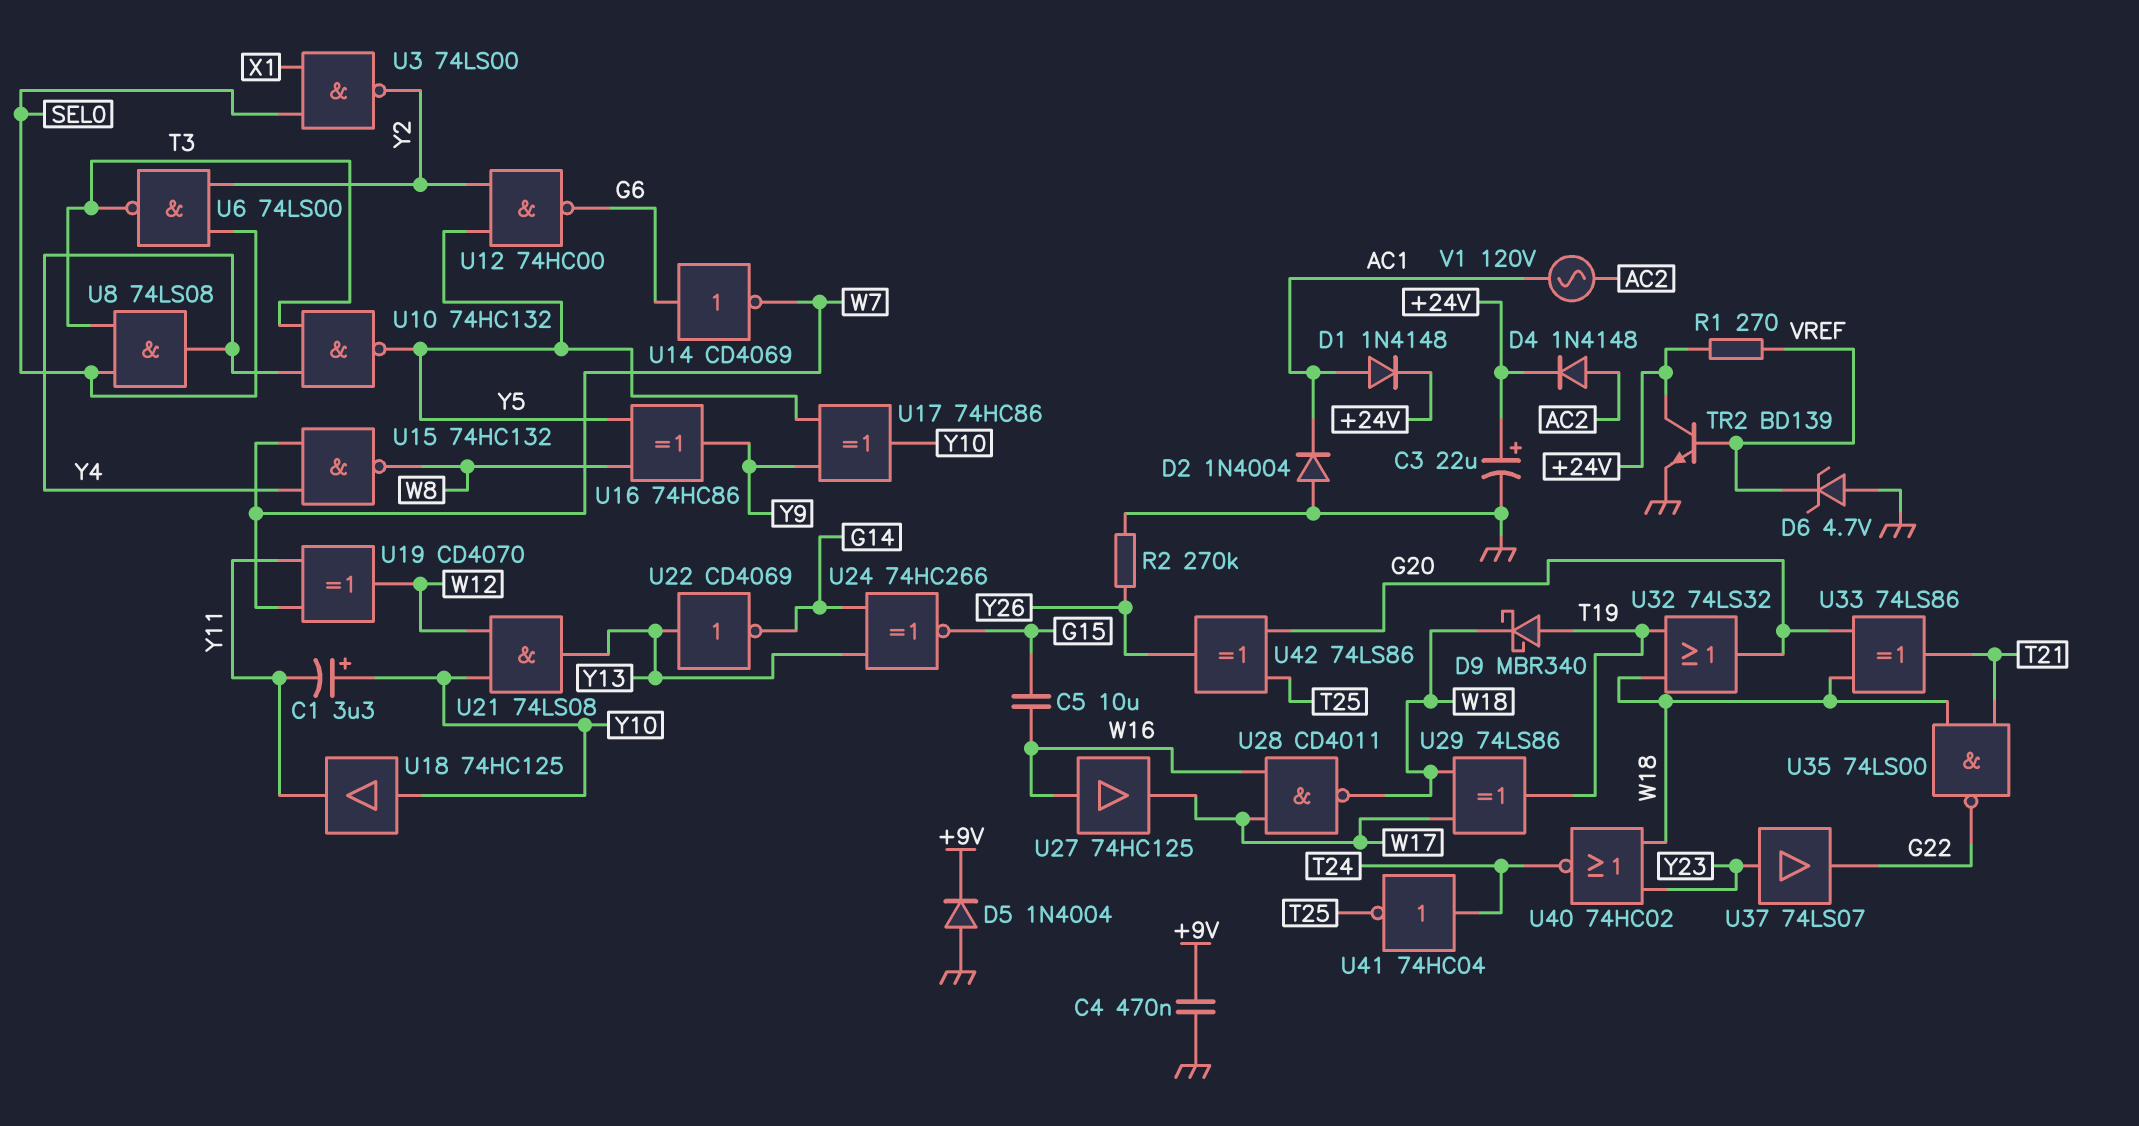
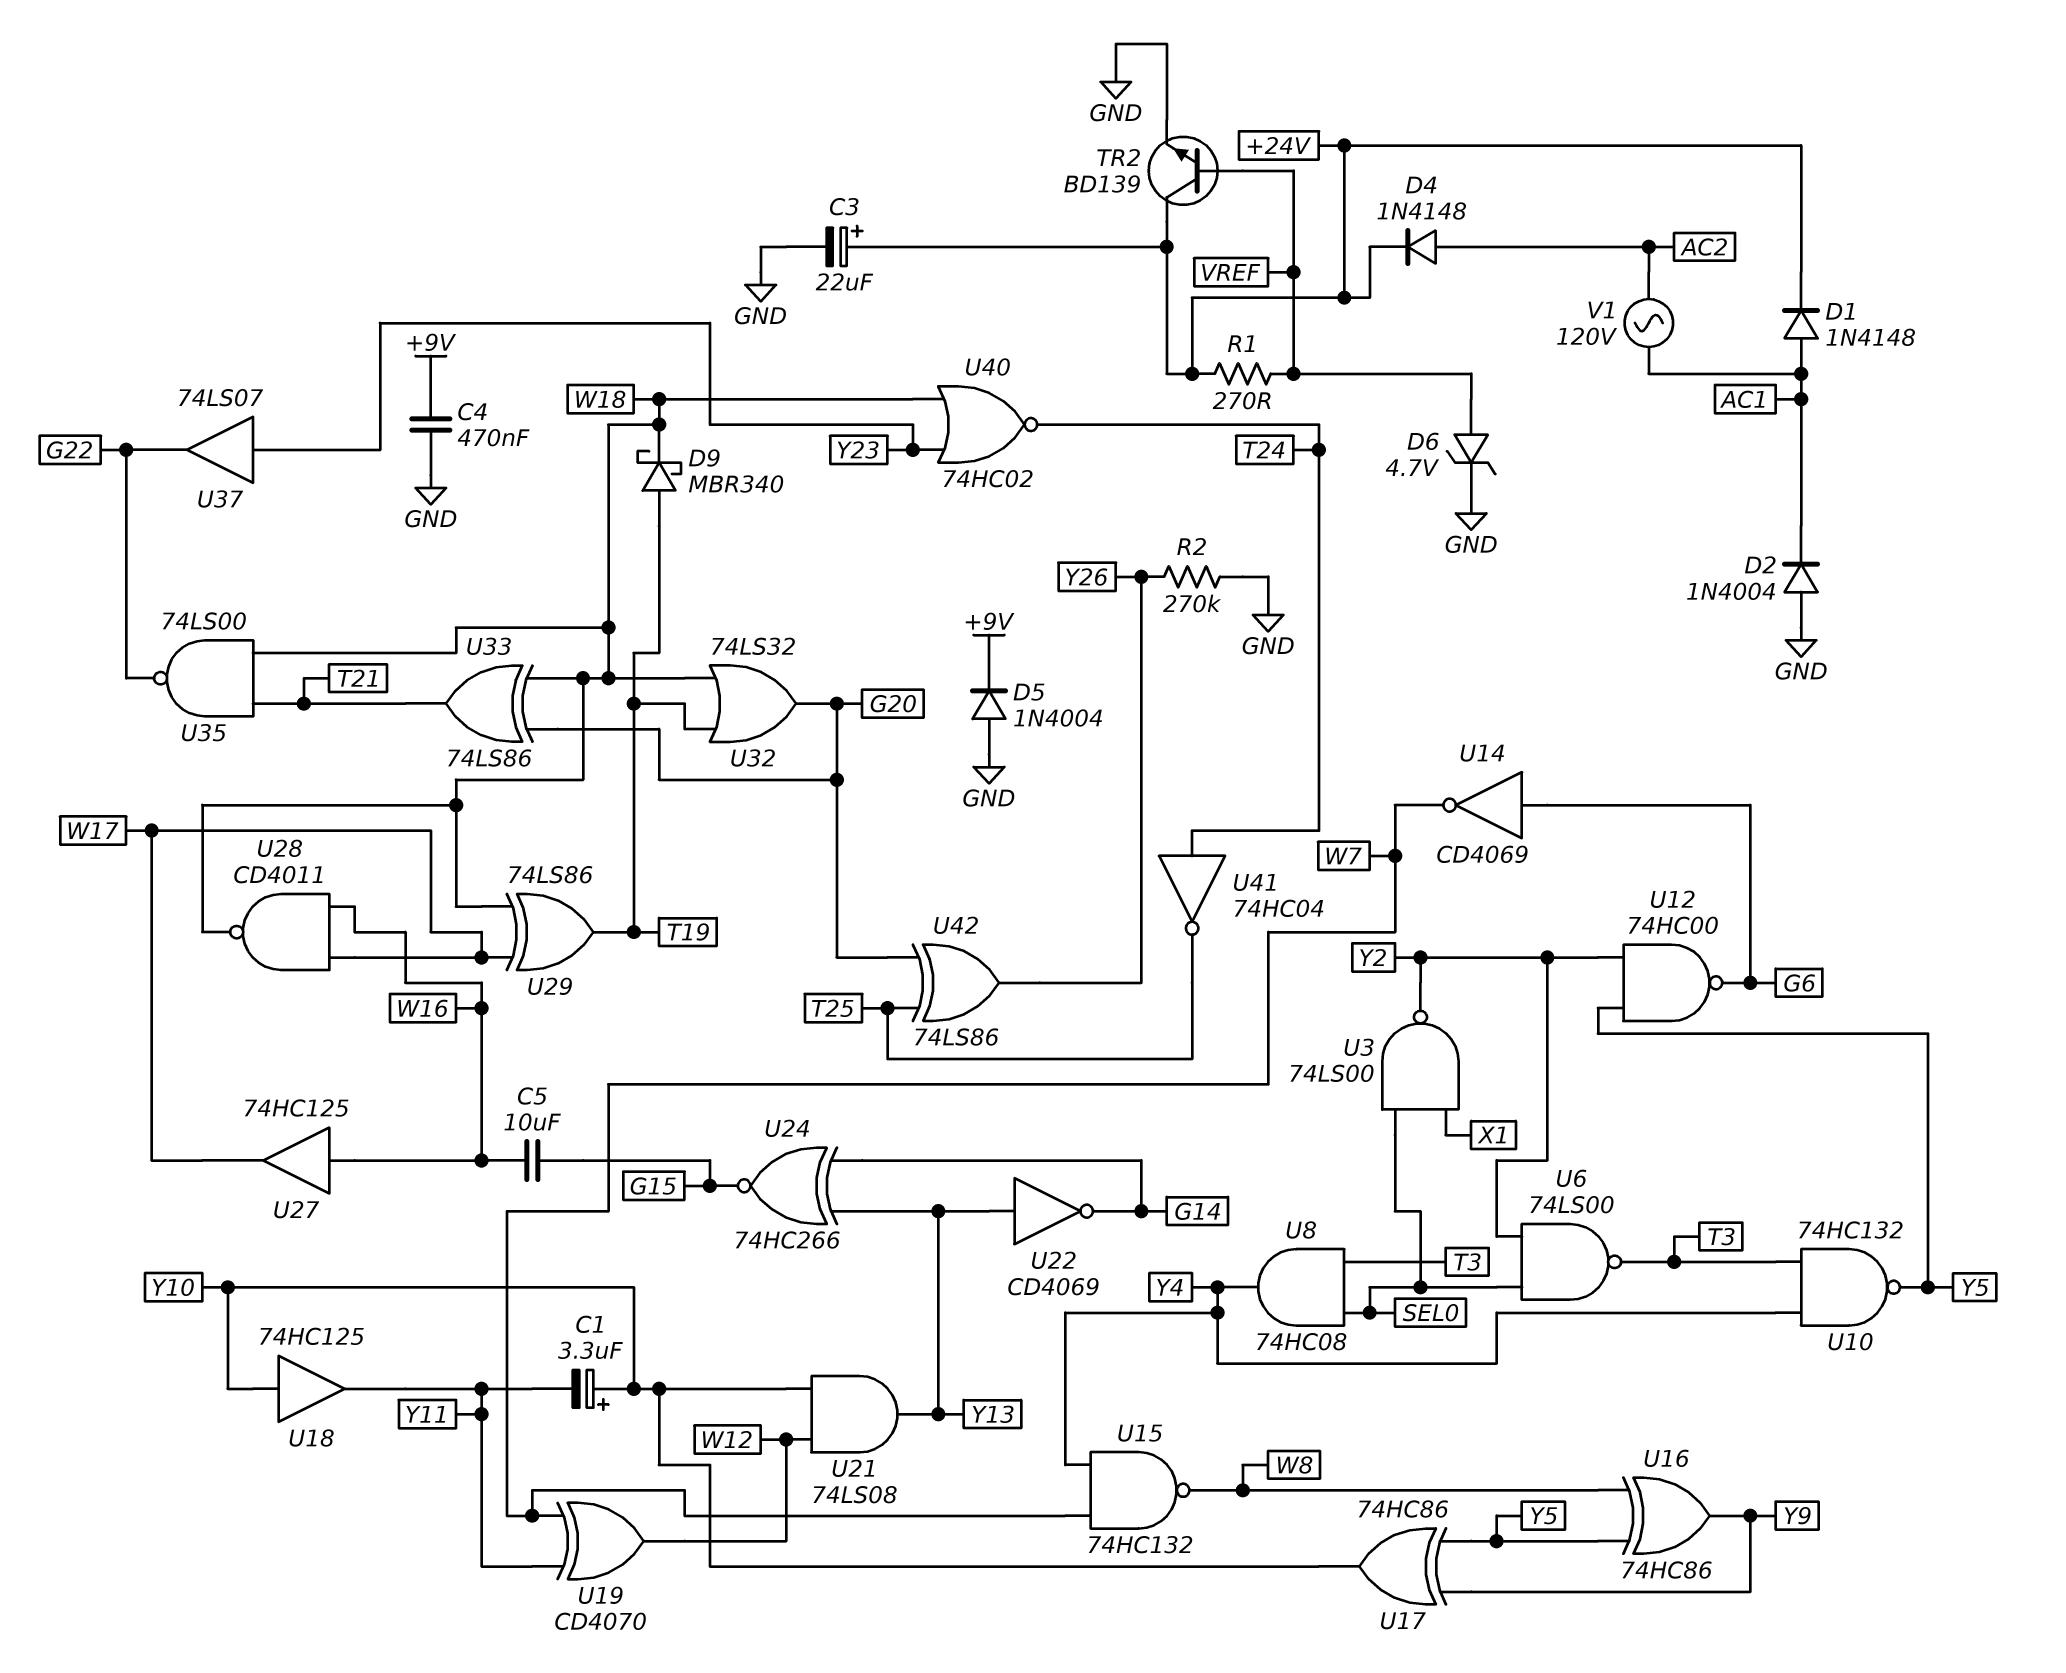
D6: zener 4.7V (A GND, K VREF) -> zener 4.7V (A VREF, K GND)
U8: AND 74LS08 (in SEL0, in T3, out Y4) -> AND 74HC08 (in SEL0, in T3, out Y4)

